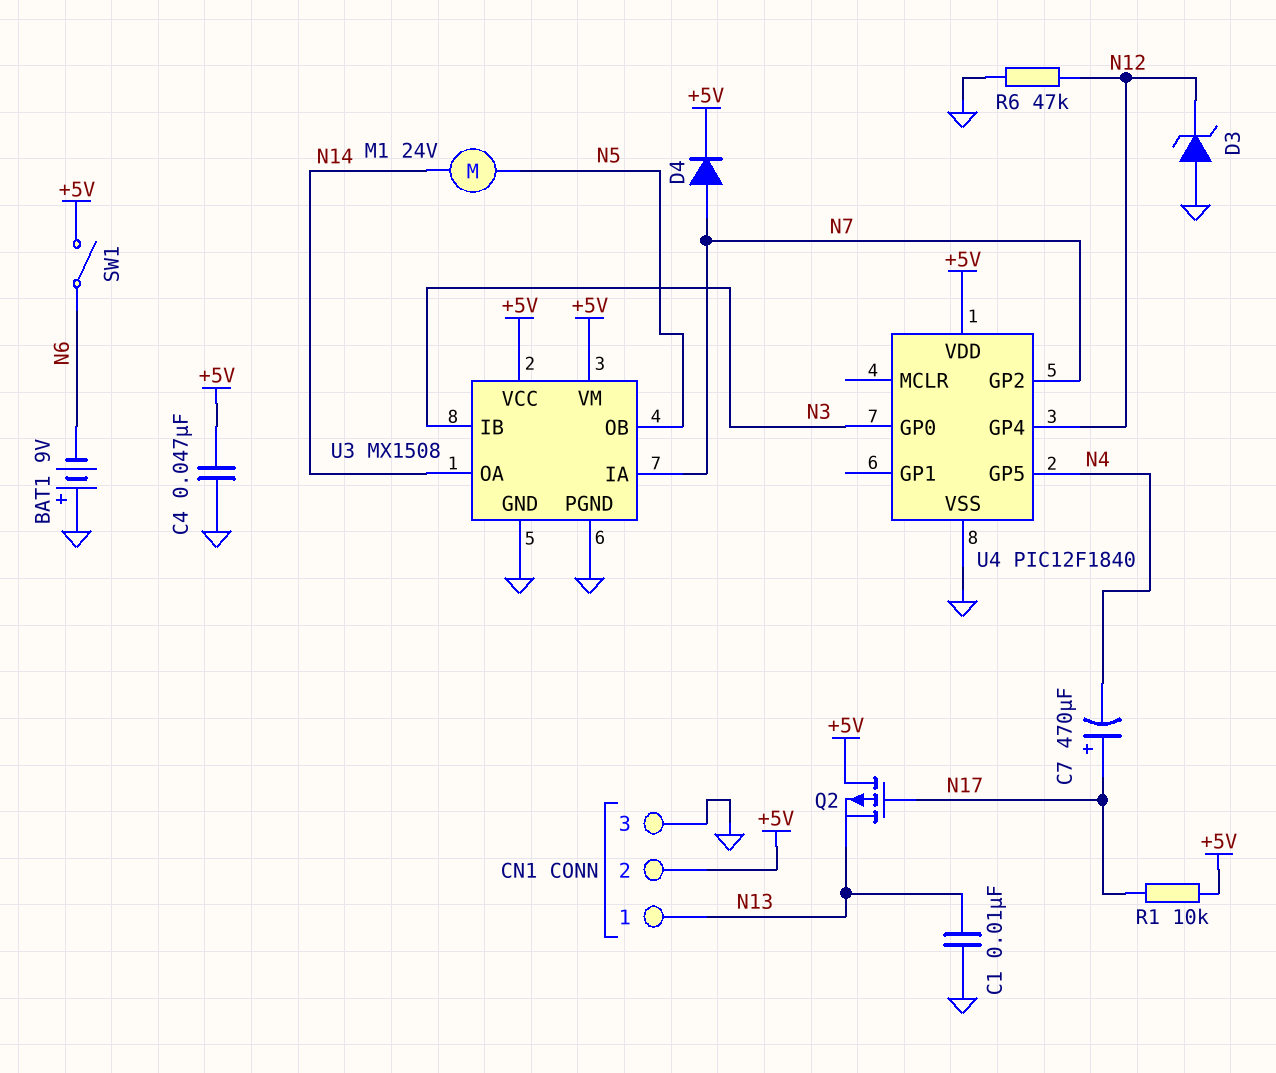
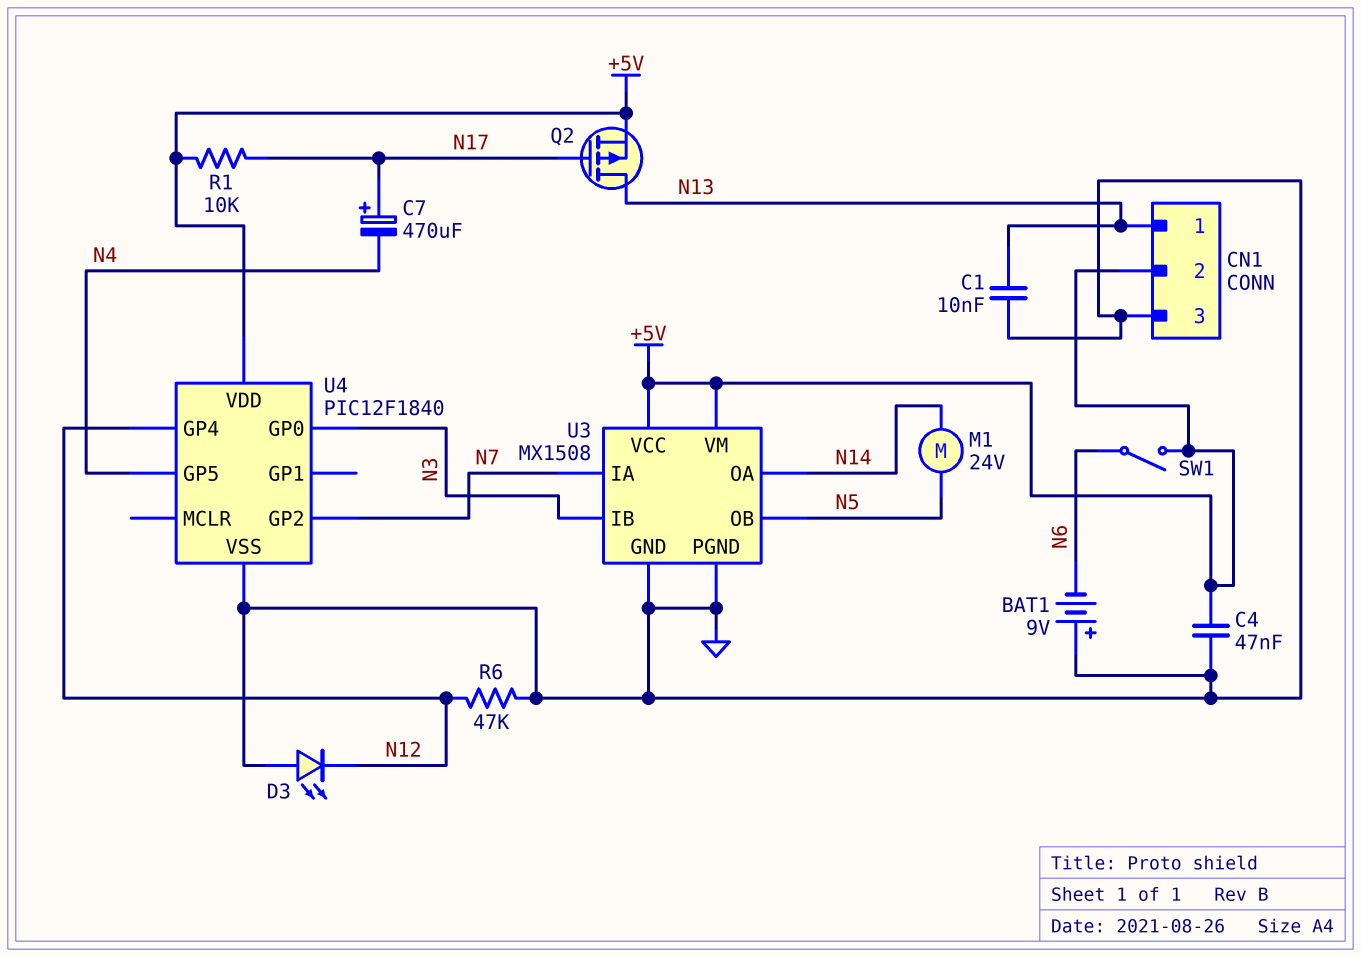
D3: zener (A GND, K N12) -> LED (A GND, K N12)
D4: diode (A N7, K +5V) -> none
Q2: PMOS (G N17, D +5V, S N13) -> PMOS (G N17, D N13, S +5V)

